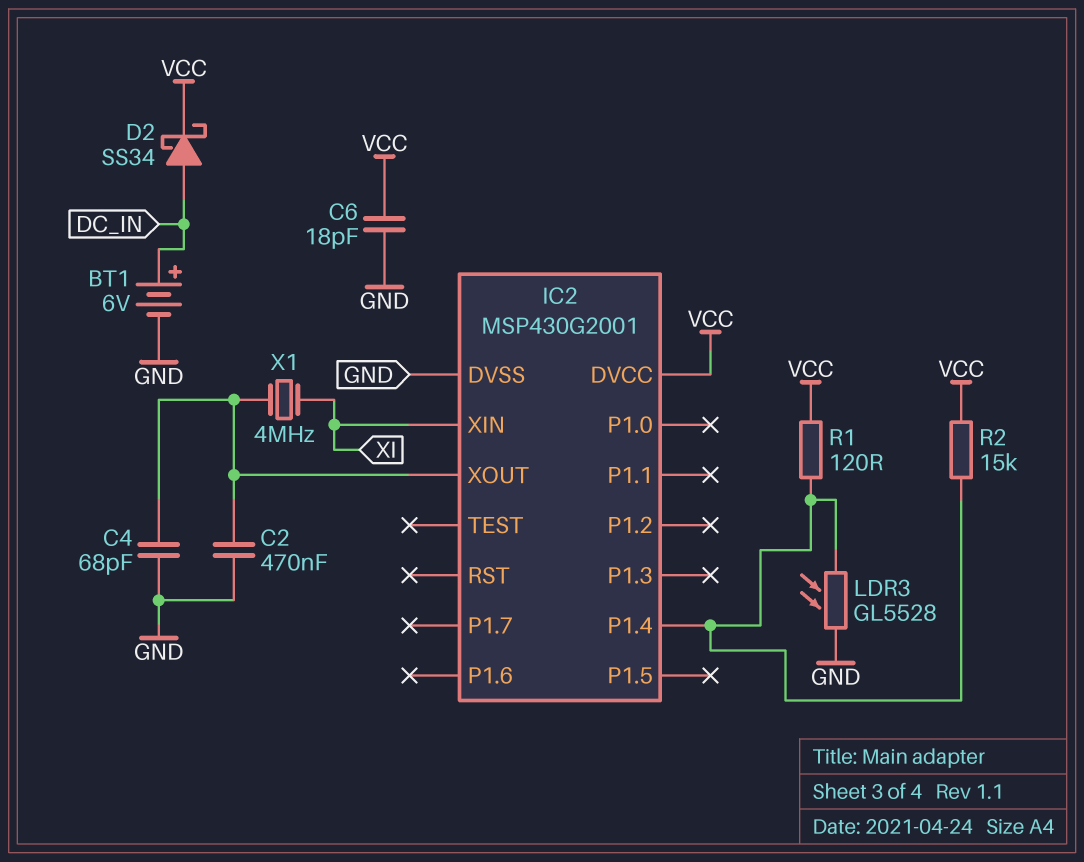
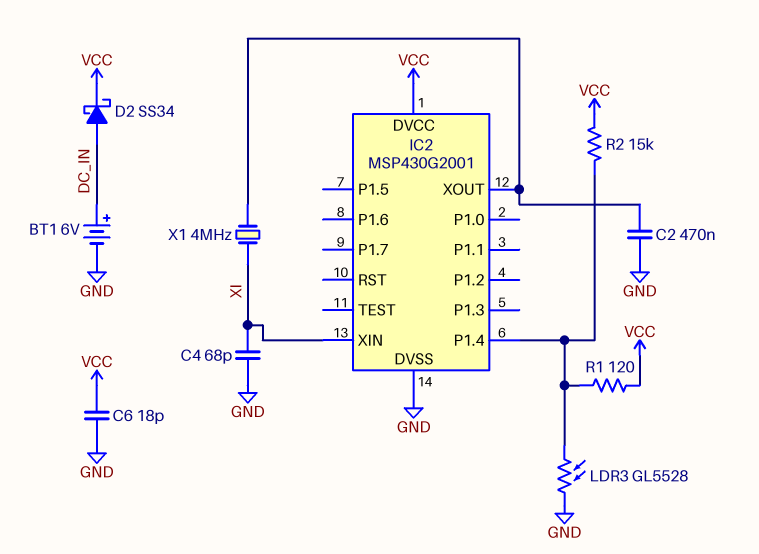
C4: 68pF (GND, IC2/XOUT) -> 68pF (GND, XI)

